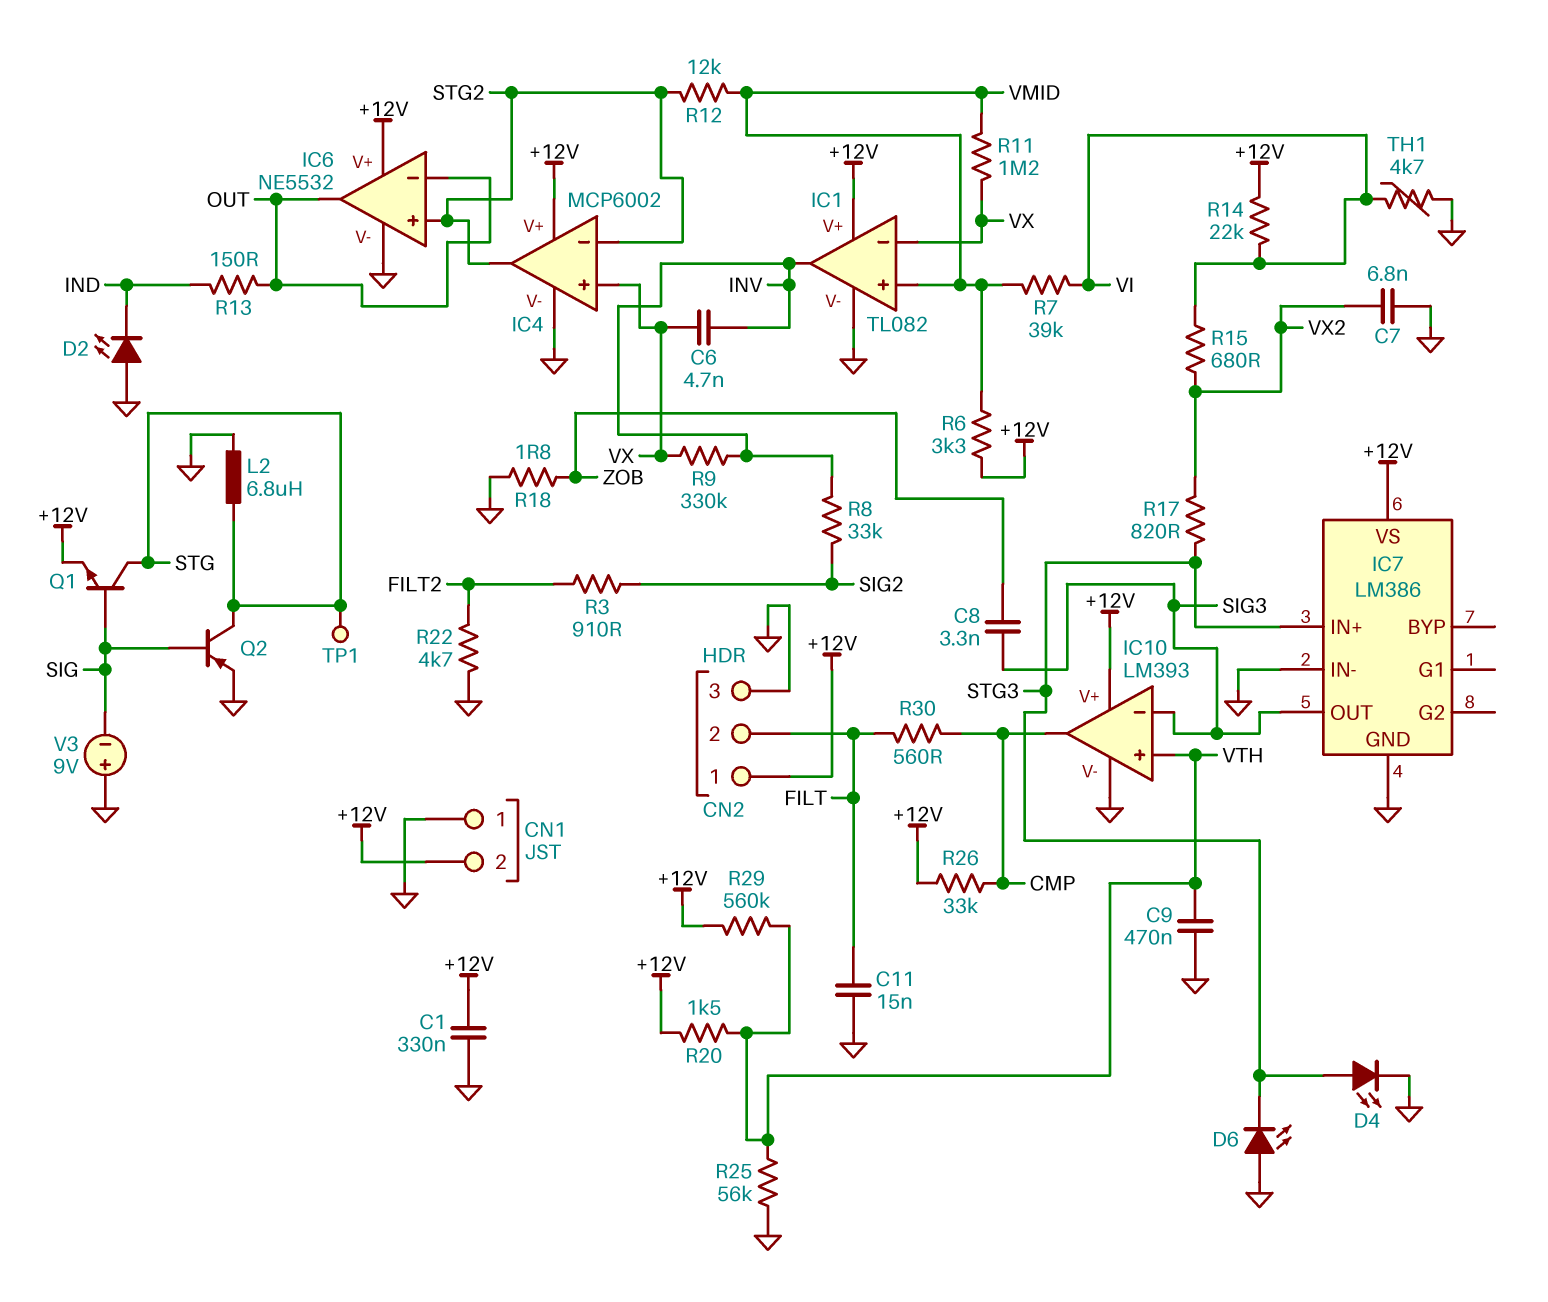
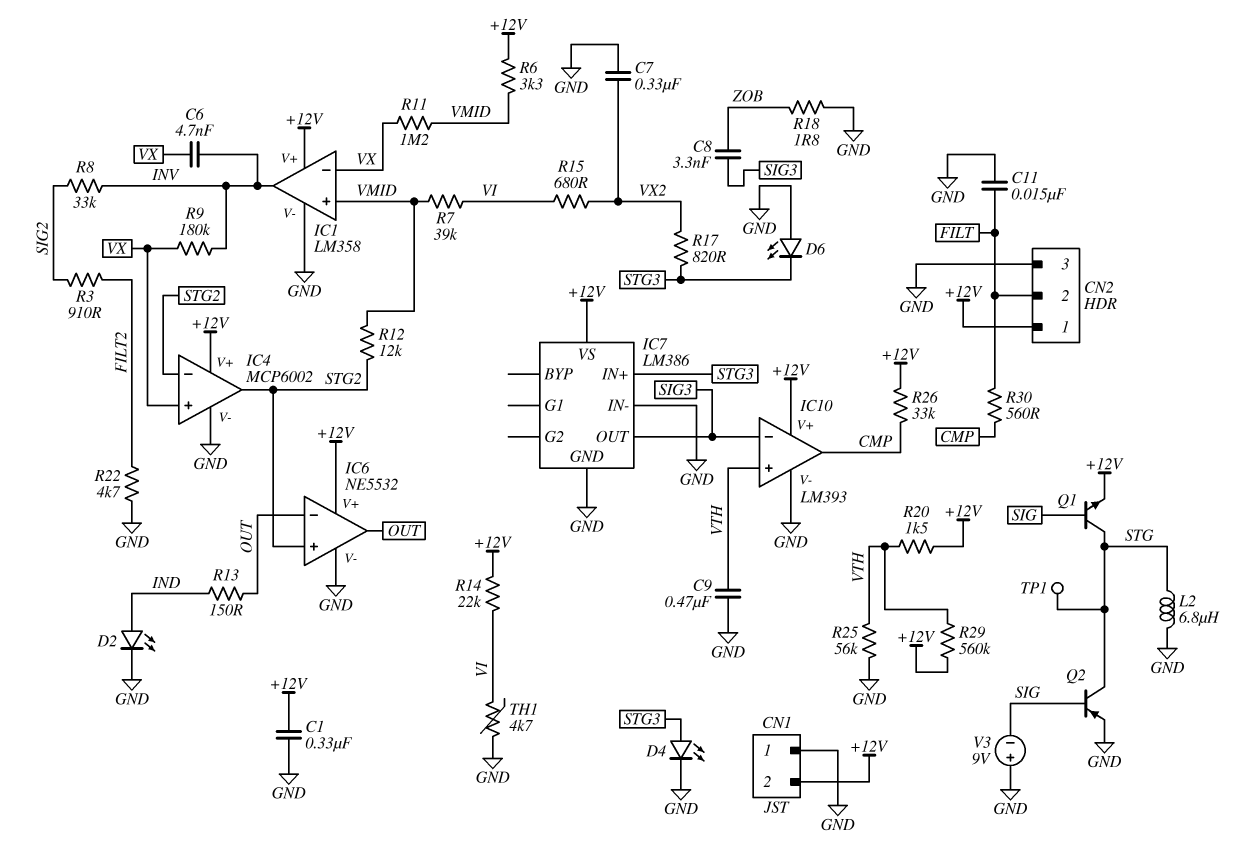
C7: 6.8nF (GND, VX2) -> 330nF (GND, VX2)
D2: LED (A GND, K IND) -> LED (A IND, K GND)
IC1: TL082 -> LM358
R9: 330k (INV, VX) -> 180k (INV, VX)

